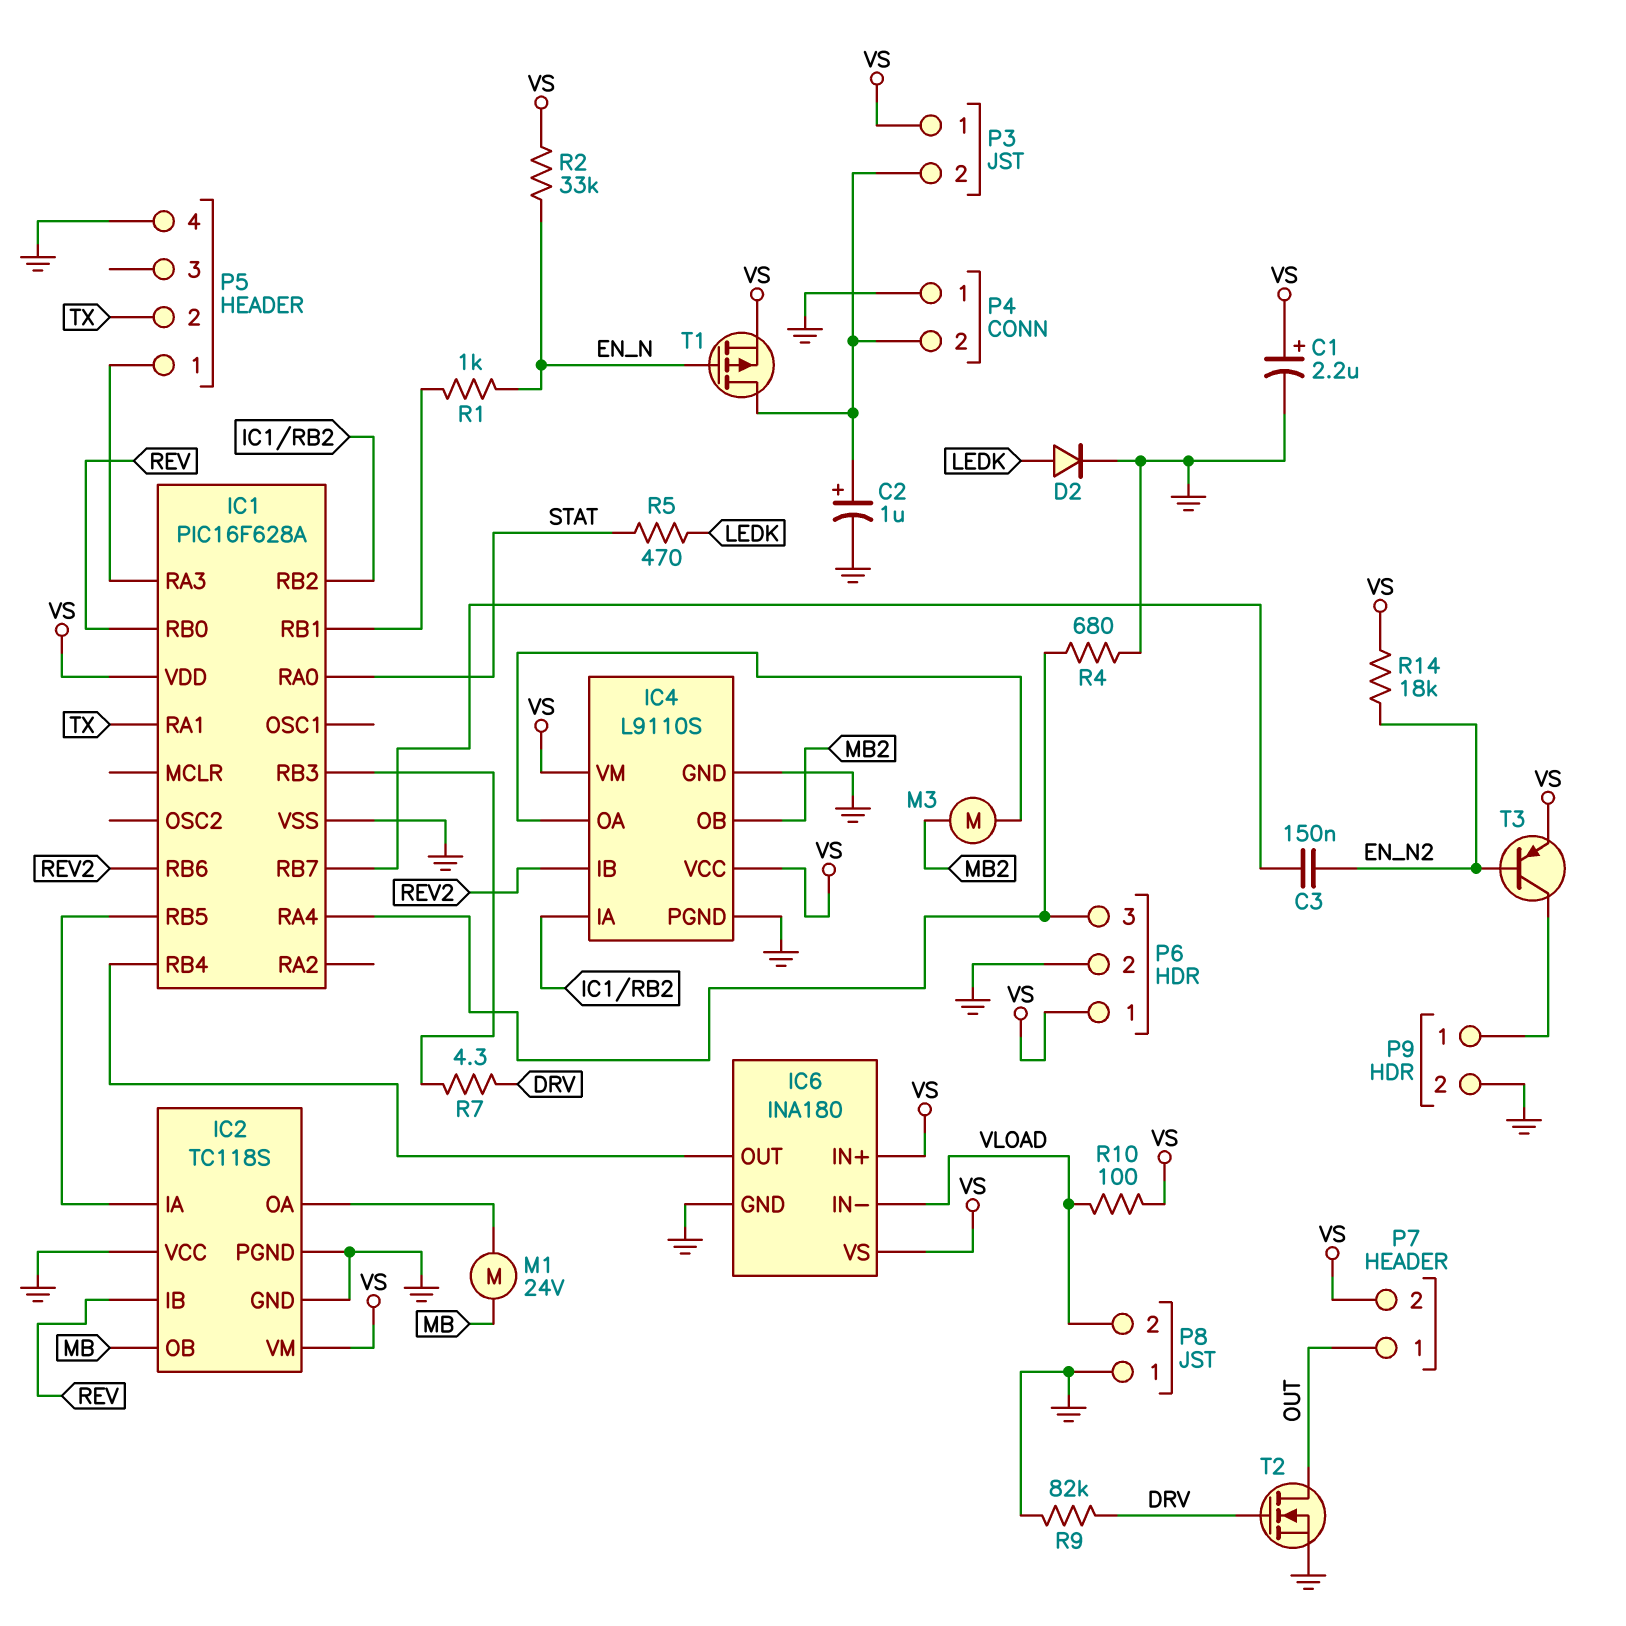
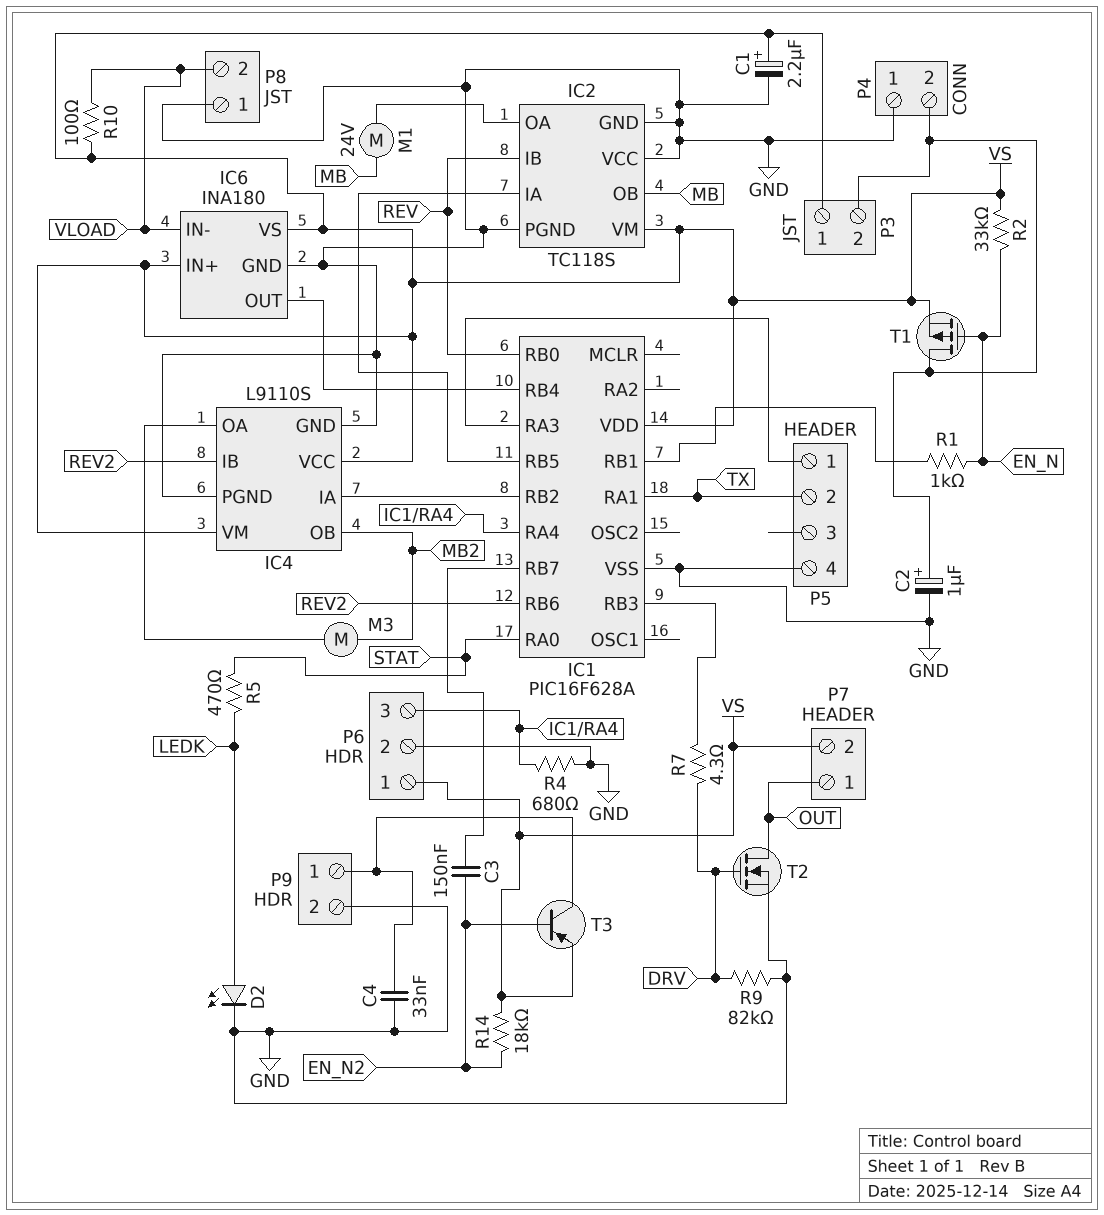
C4: none -> 33nF (GND, P9/1)
D2: diode (A LEDK, K GND) -> LED (A LEDK, K GND)

